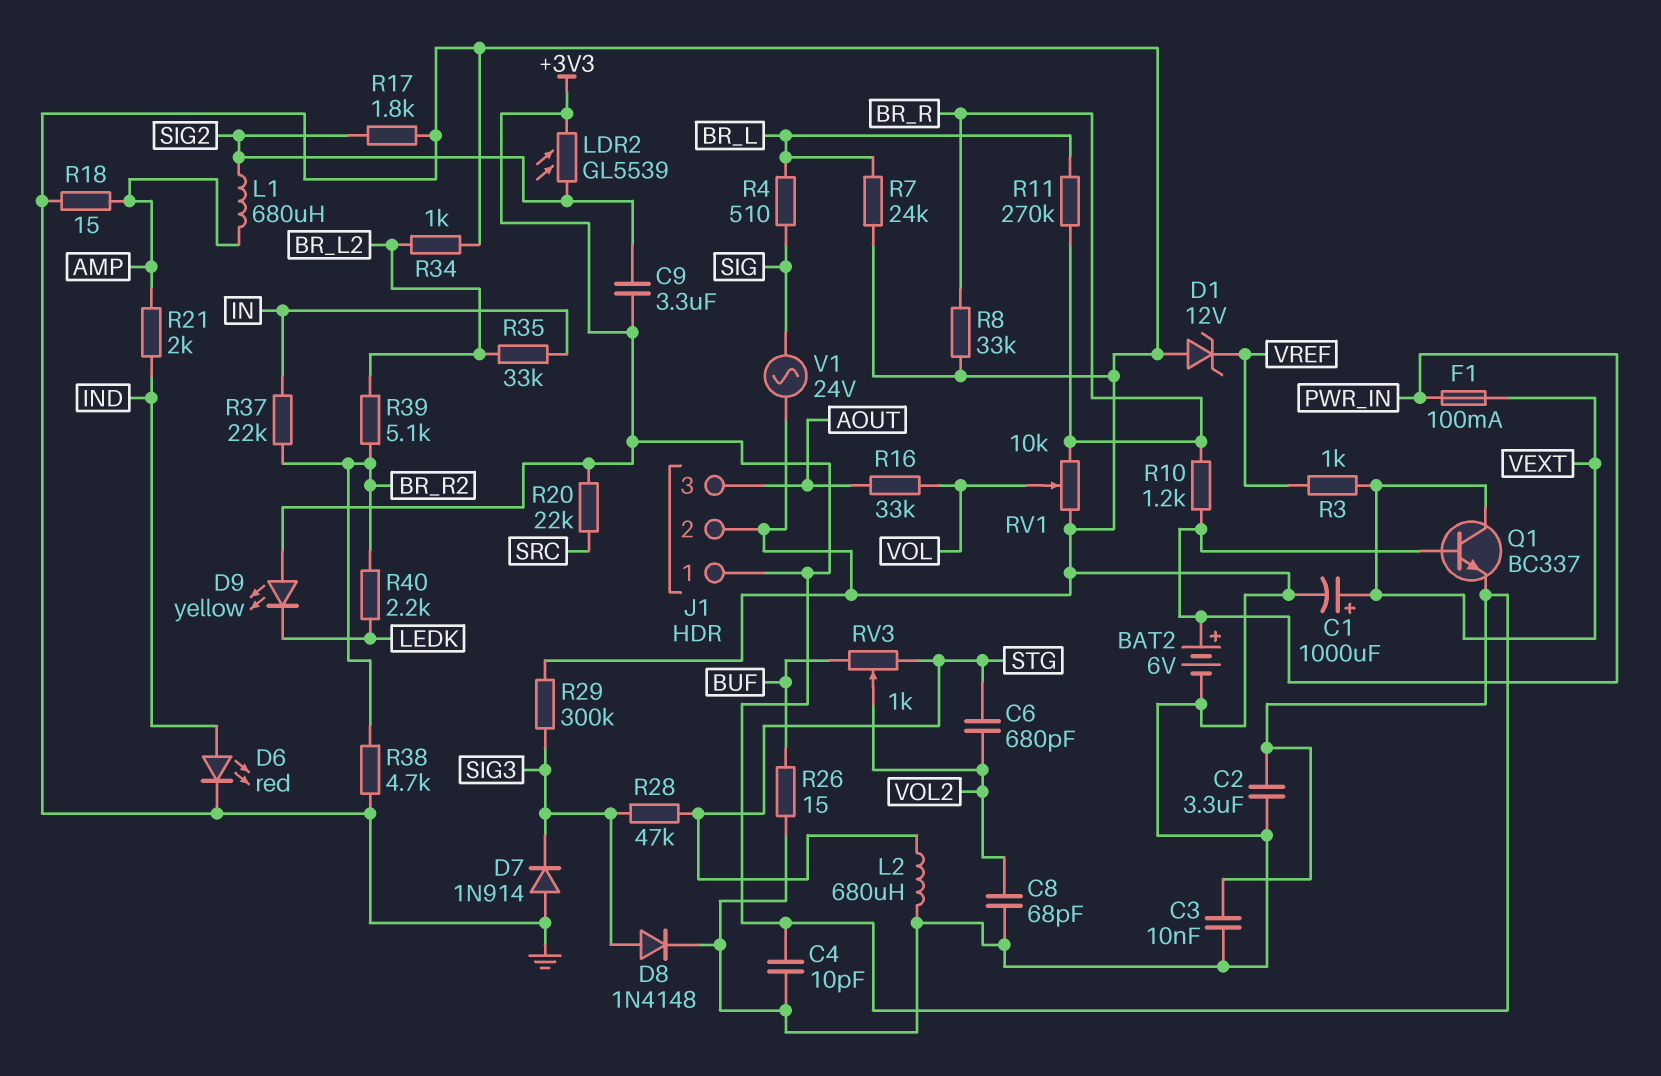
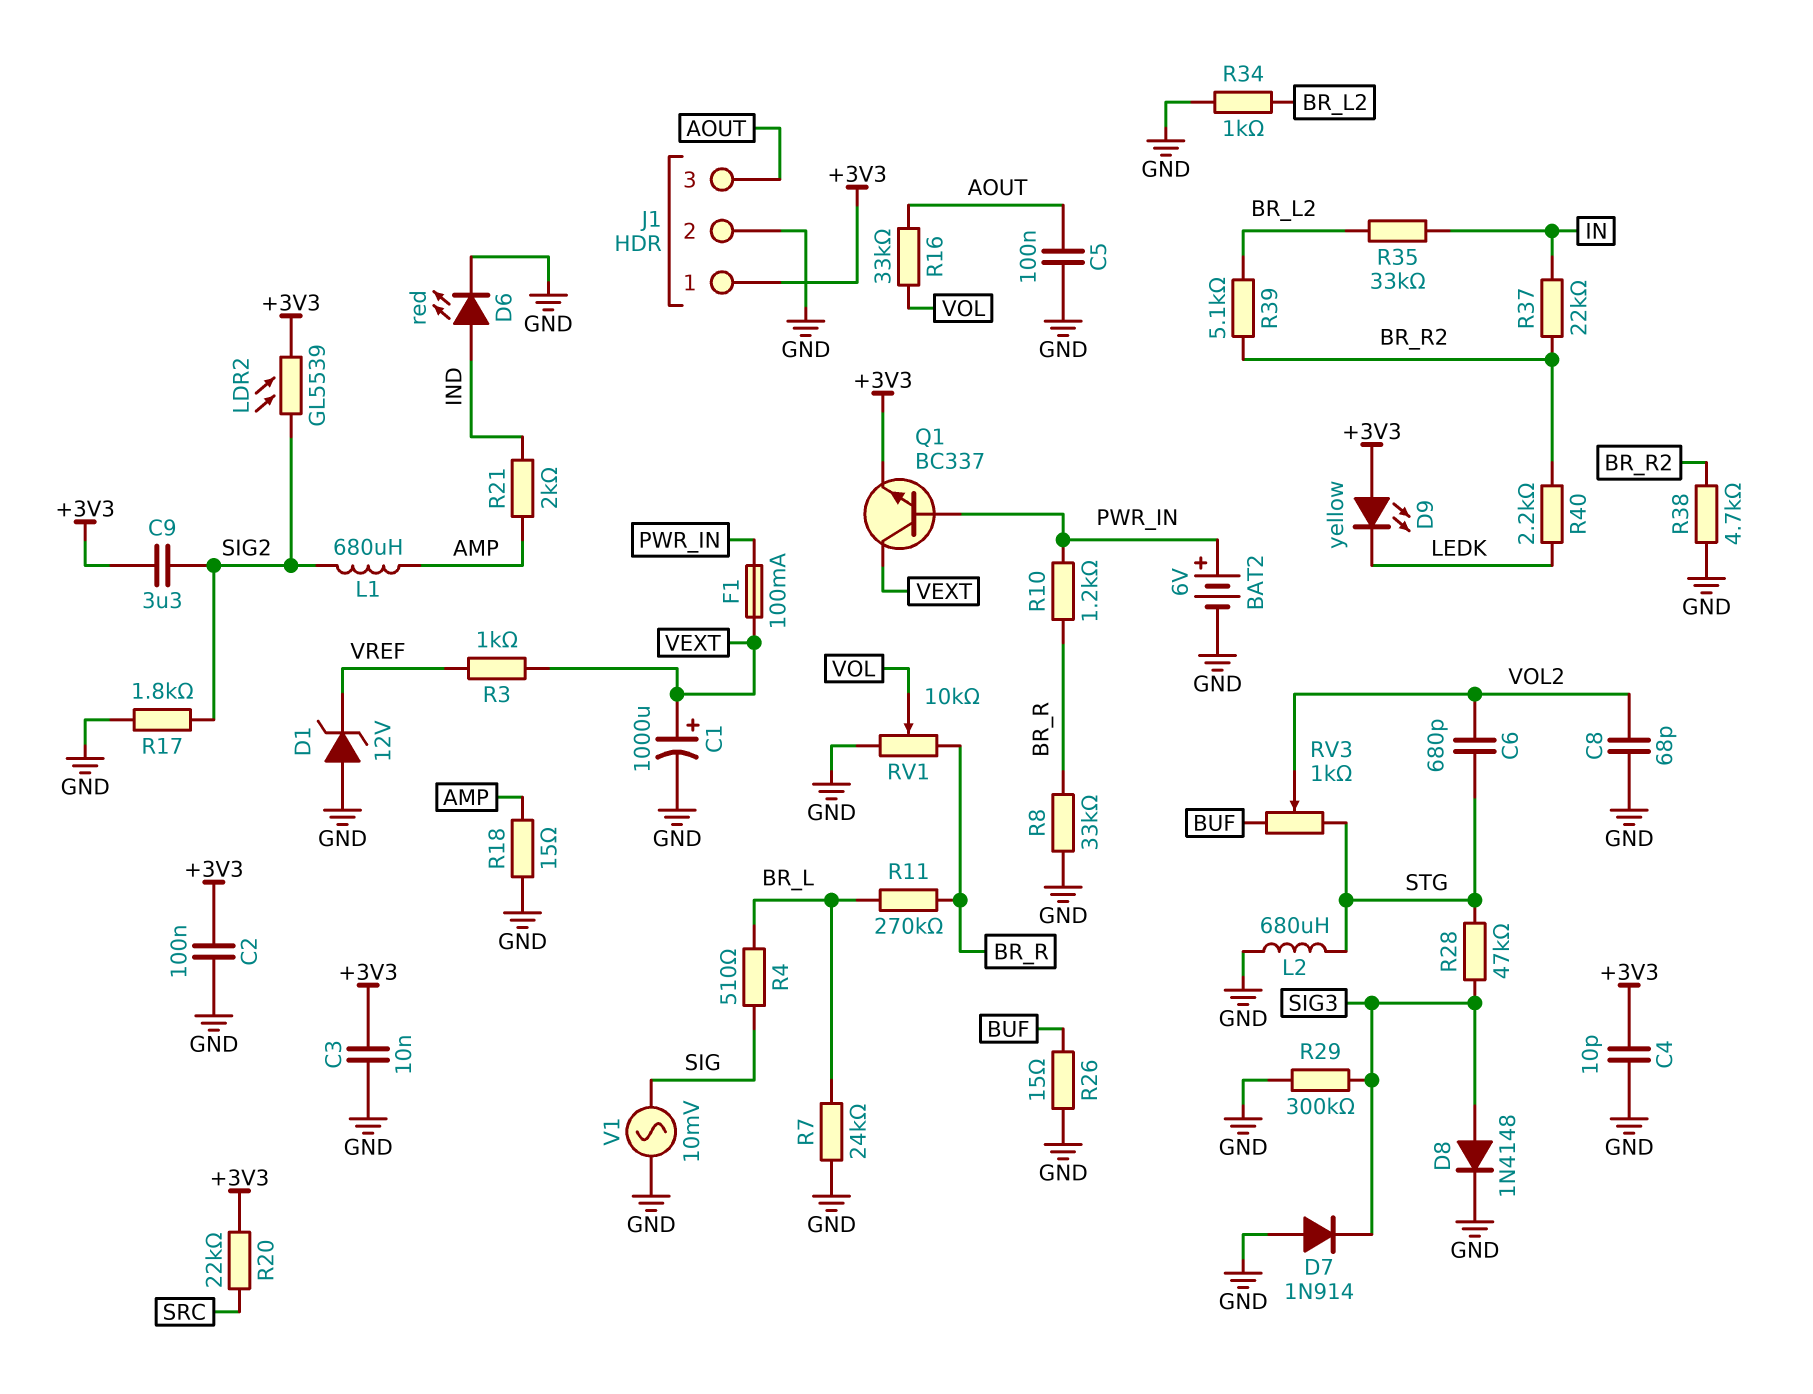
C2: 3.3uF (+3V3, GND) -> 100nF (+3V3, GND)
C5: none -> 100nF (AOUT, GND)
V1: AC 24V (GND, SIG) -> AC 10mV (GND, SIG)

